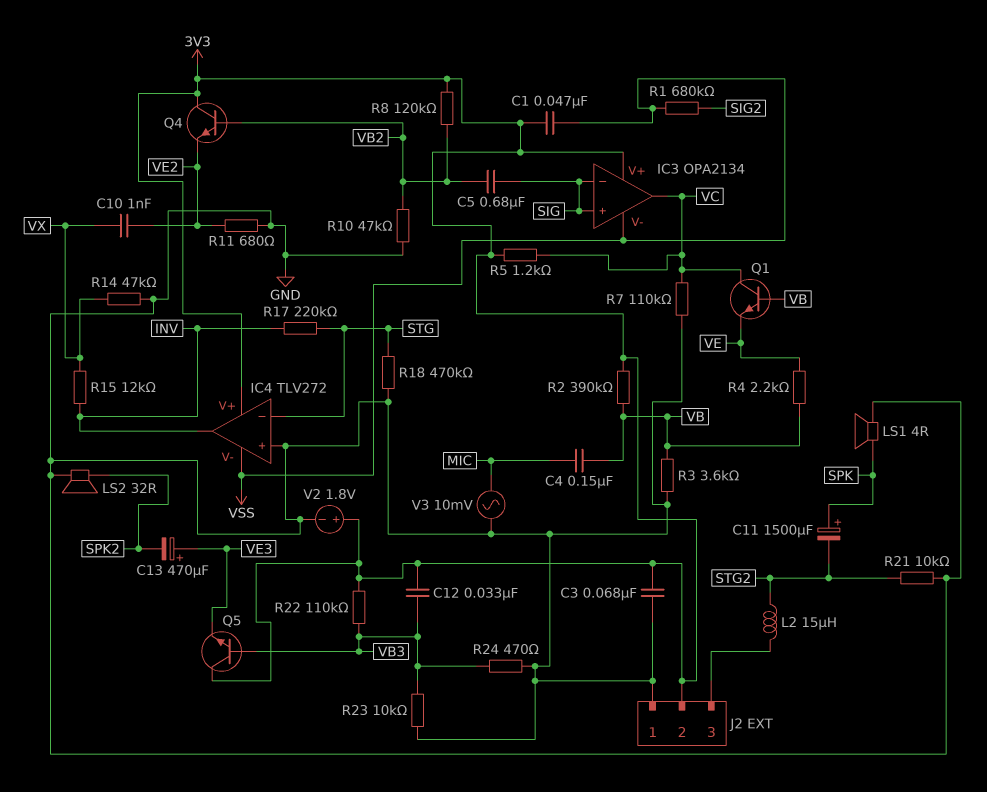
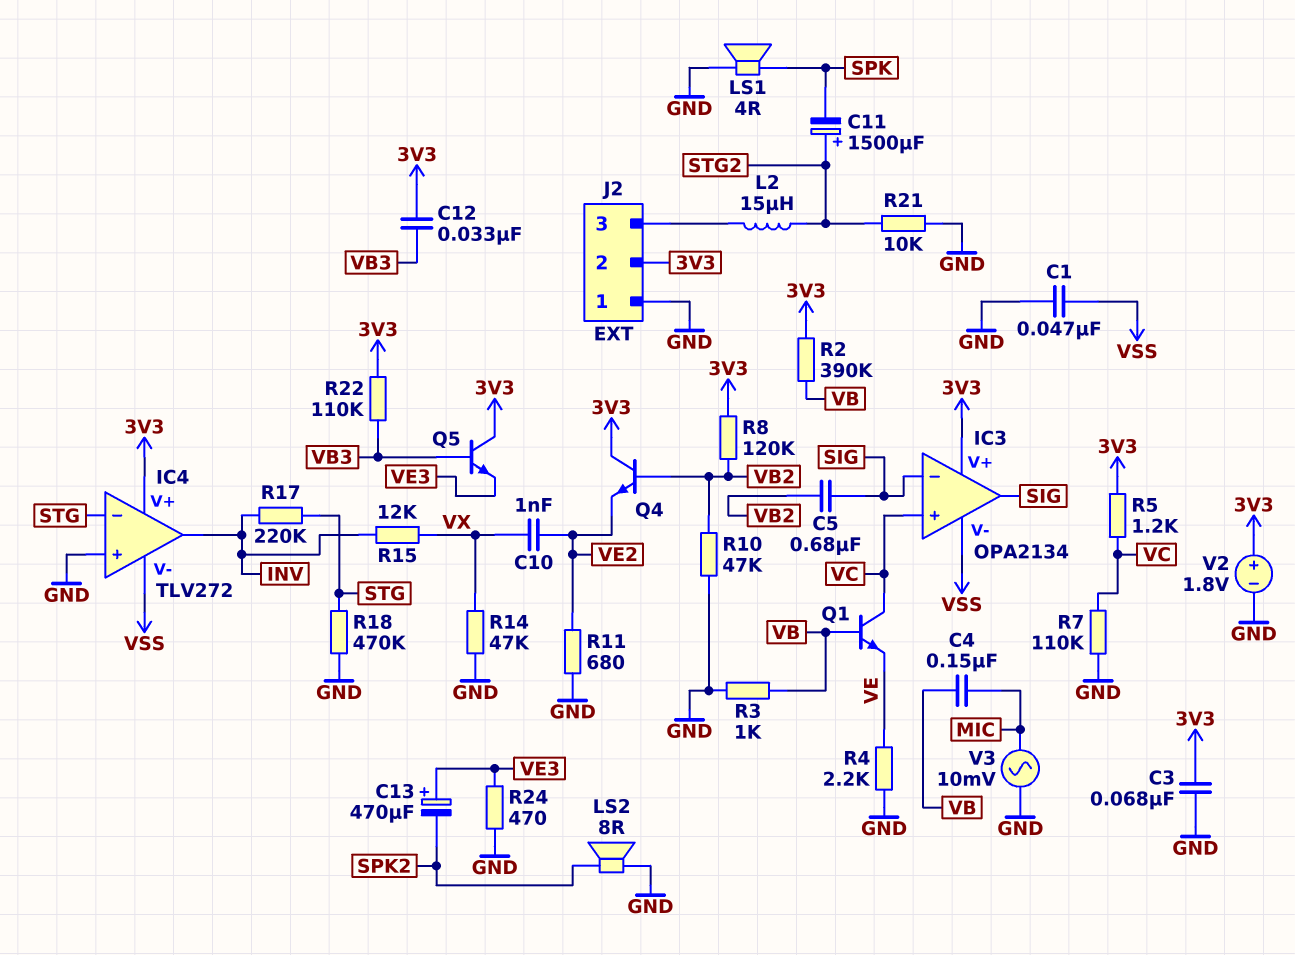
C1: 47nF (3V3, VSS) -> 47nF (GND, VSS)
C11: 1500uF (plus SPK, minus STG2) -> 1500uF (plus STG2, minus SPK)
IC3 pin in+: SIG -> VC
IC3 pin out: VC -> SIG
LS2: speaker 32R (GND, SPK2) -> speaker 8R (GND, SPK2)
R1: 680k (SIG2, VSS) -> none
R3: 3.6k (GND, VB) -> 1k (GND, VB)
R4: 2.2k (VB, VE) -> 2.2k (GND, VE)
R23: 10k (GND, VB3) -> none
R24: 470 (GND, VB3) -> 470 (GND, VE3)

